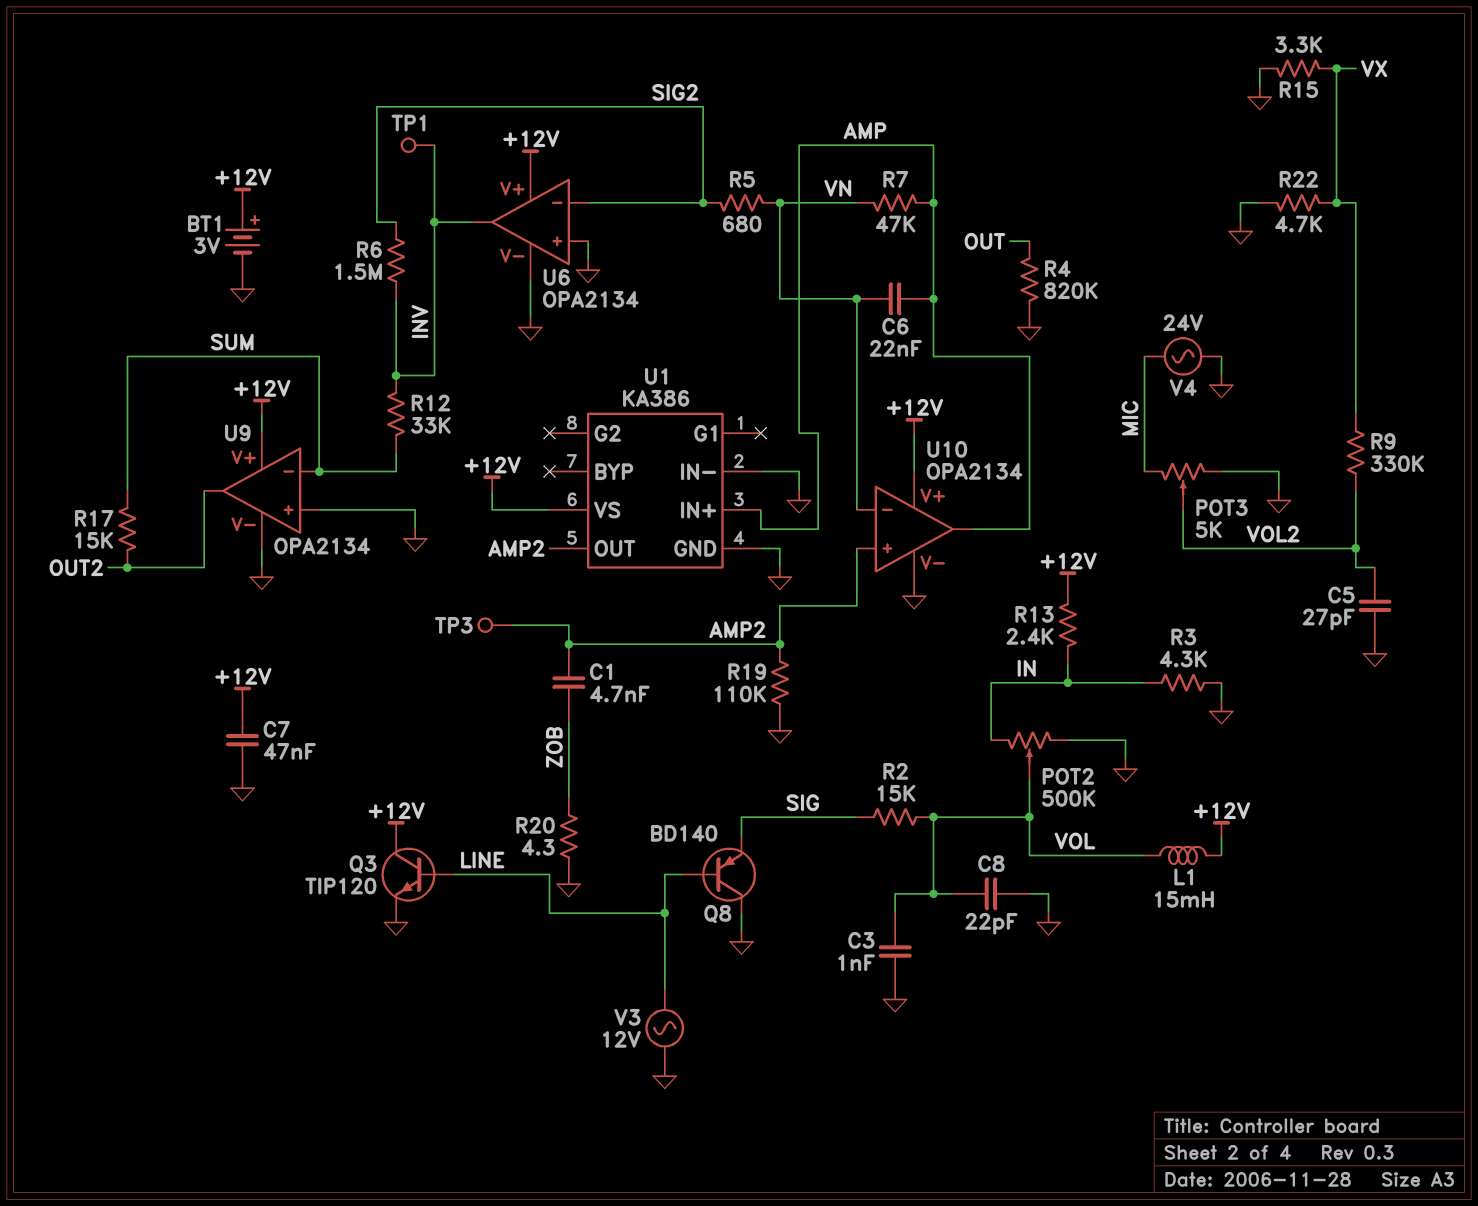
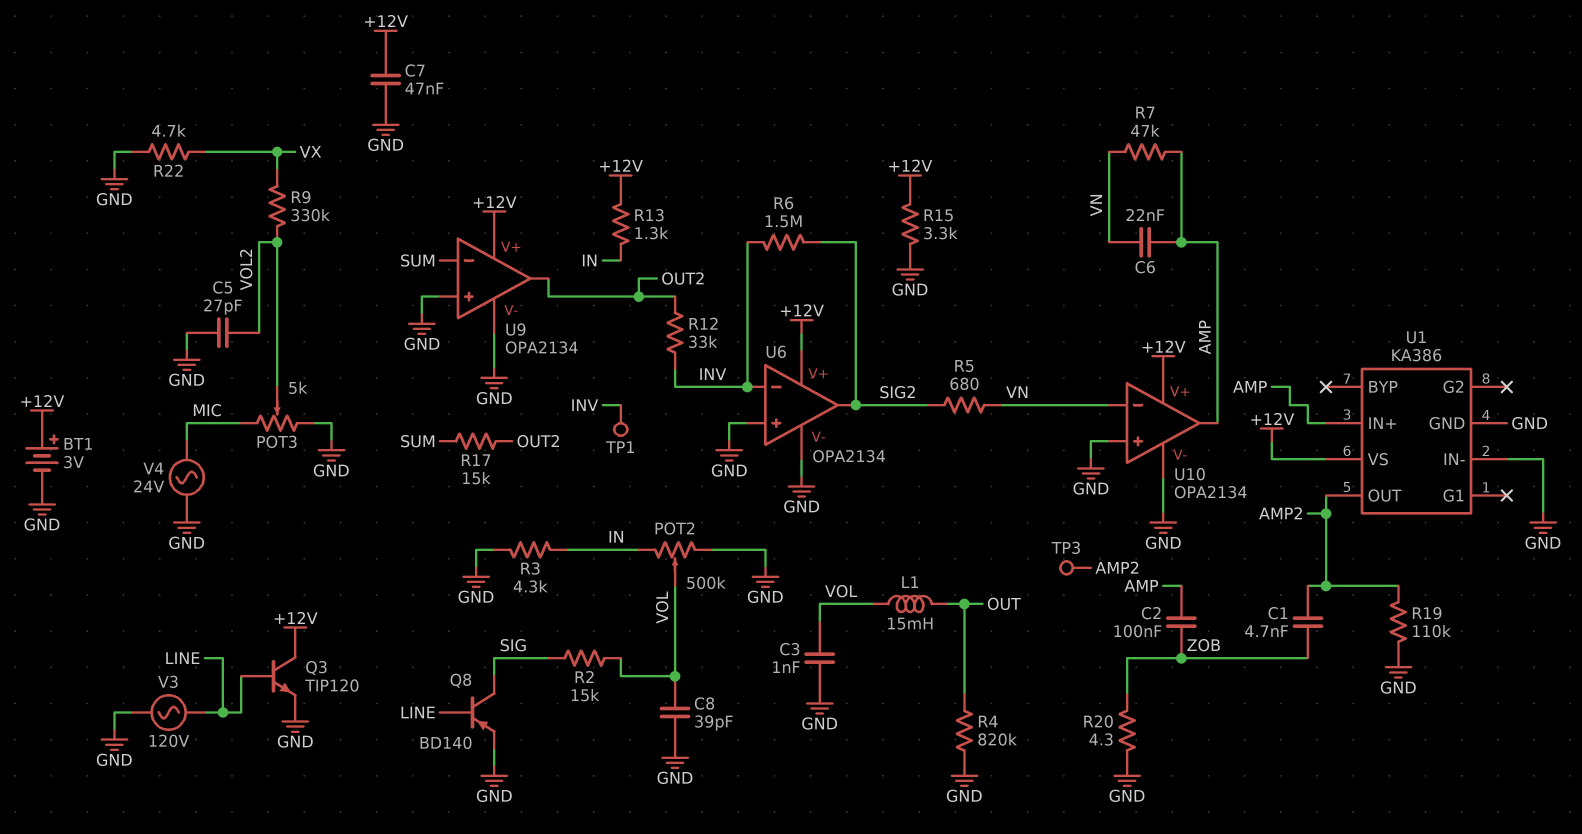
C2: none -> 100nF (AMP, ZOB)
C8: 22pF (GND, VOL) -> 39pF (GND, VOL)
L1: 15mH (+12V, VOL) -> 15mH (OUT, VOL)
Q8: PNP BD140 (B LINE, C GND, E SIG) -> PNP BD140 (B LINE, C SIG, E GND)
R12: 33k (INV, SUM) -> 33k (INV, OUT2)
R13: 2.4k (+12V, IN) -> 1.3k (+12V, IN)
R15: 3.3k (GND, VX) -> 3.3k (+12V, GND)
U6 pin in-: SIG2 -> INV
U6 pin out: INV -> SIG2
U10 pin in+: AMP2 -> GND
V3: AC 12V (GND, LINE) -> AC 120V (GND, LINE)

